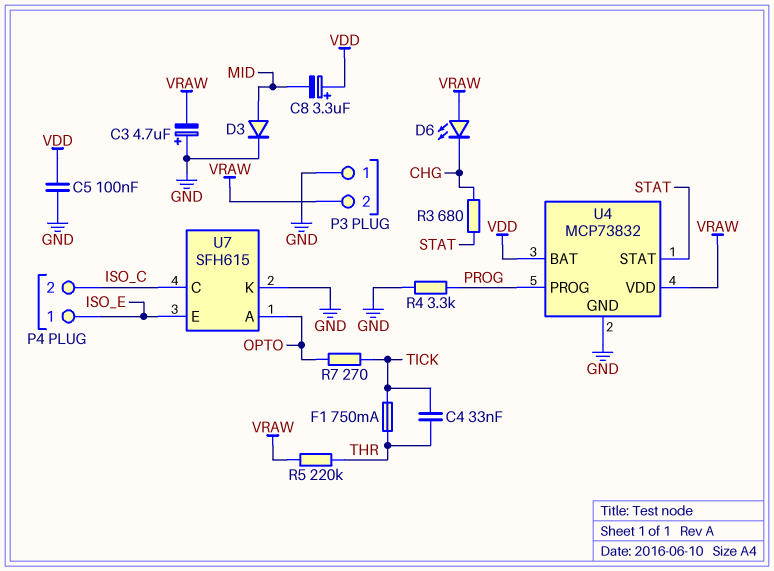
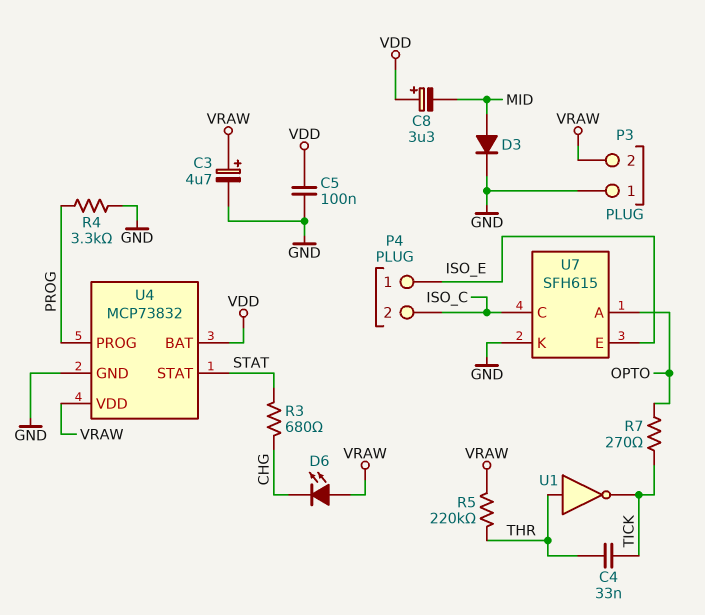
C3: 4.7uF (plus GND, minus VRAW) -> 4.7uF (plus VRAW, minus GND)
F1: 750mA (THR, TICK) -> none
U1: none -> NOT (in THR, out TICK)

